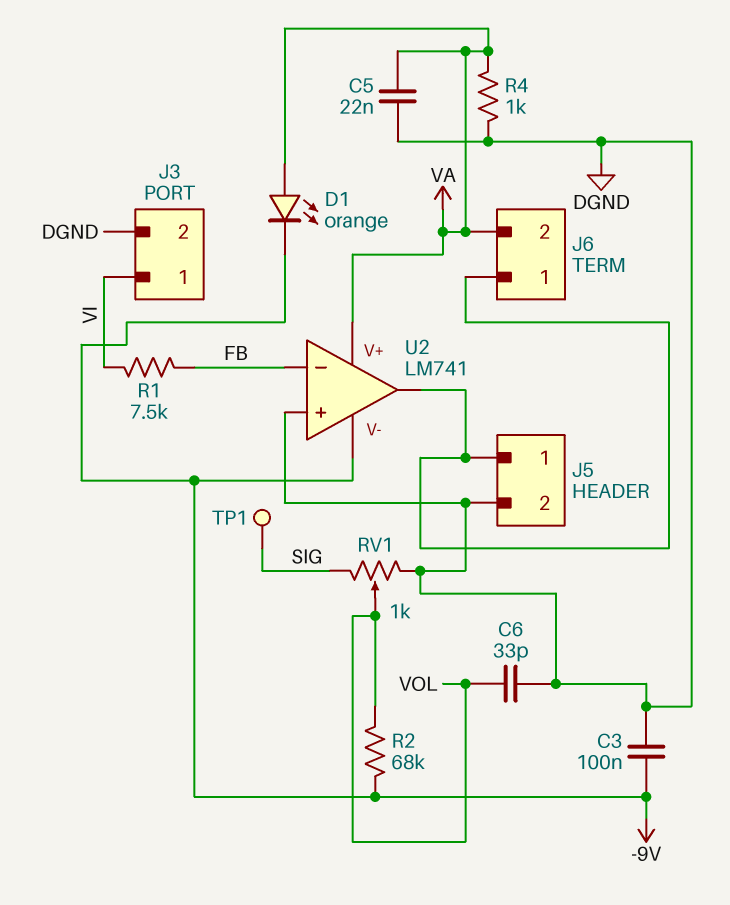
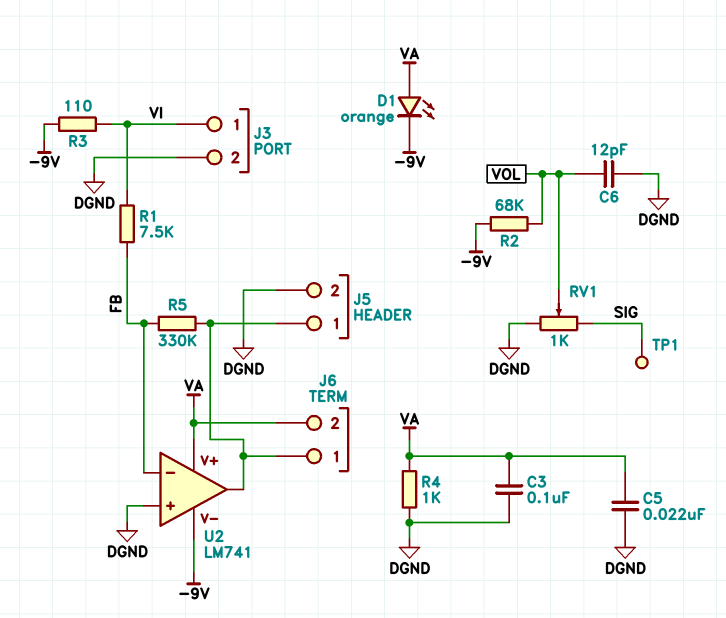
C3: 100nF (-9V, DGND) -> 100nF (DGND, VA)
C6: 33pF (DGND, VOL) -> 12pF (DGND, VOL)
R3: none -> 110 (-9V, VI)
R5: none -> 330k (FB, J5/1)

